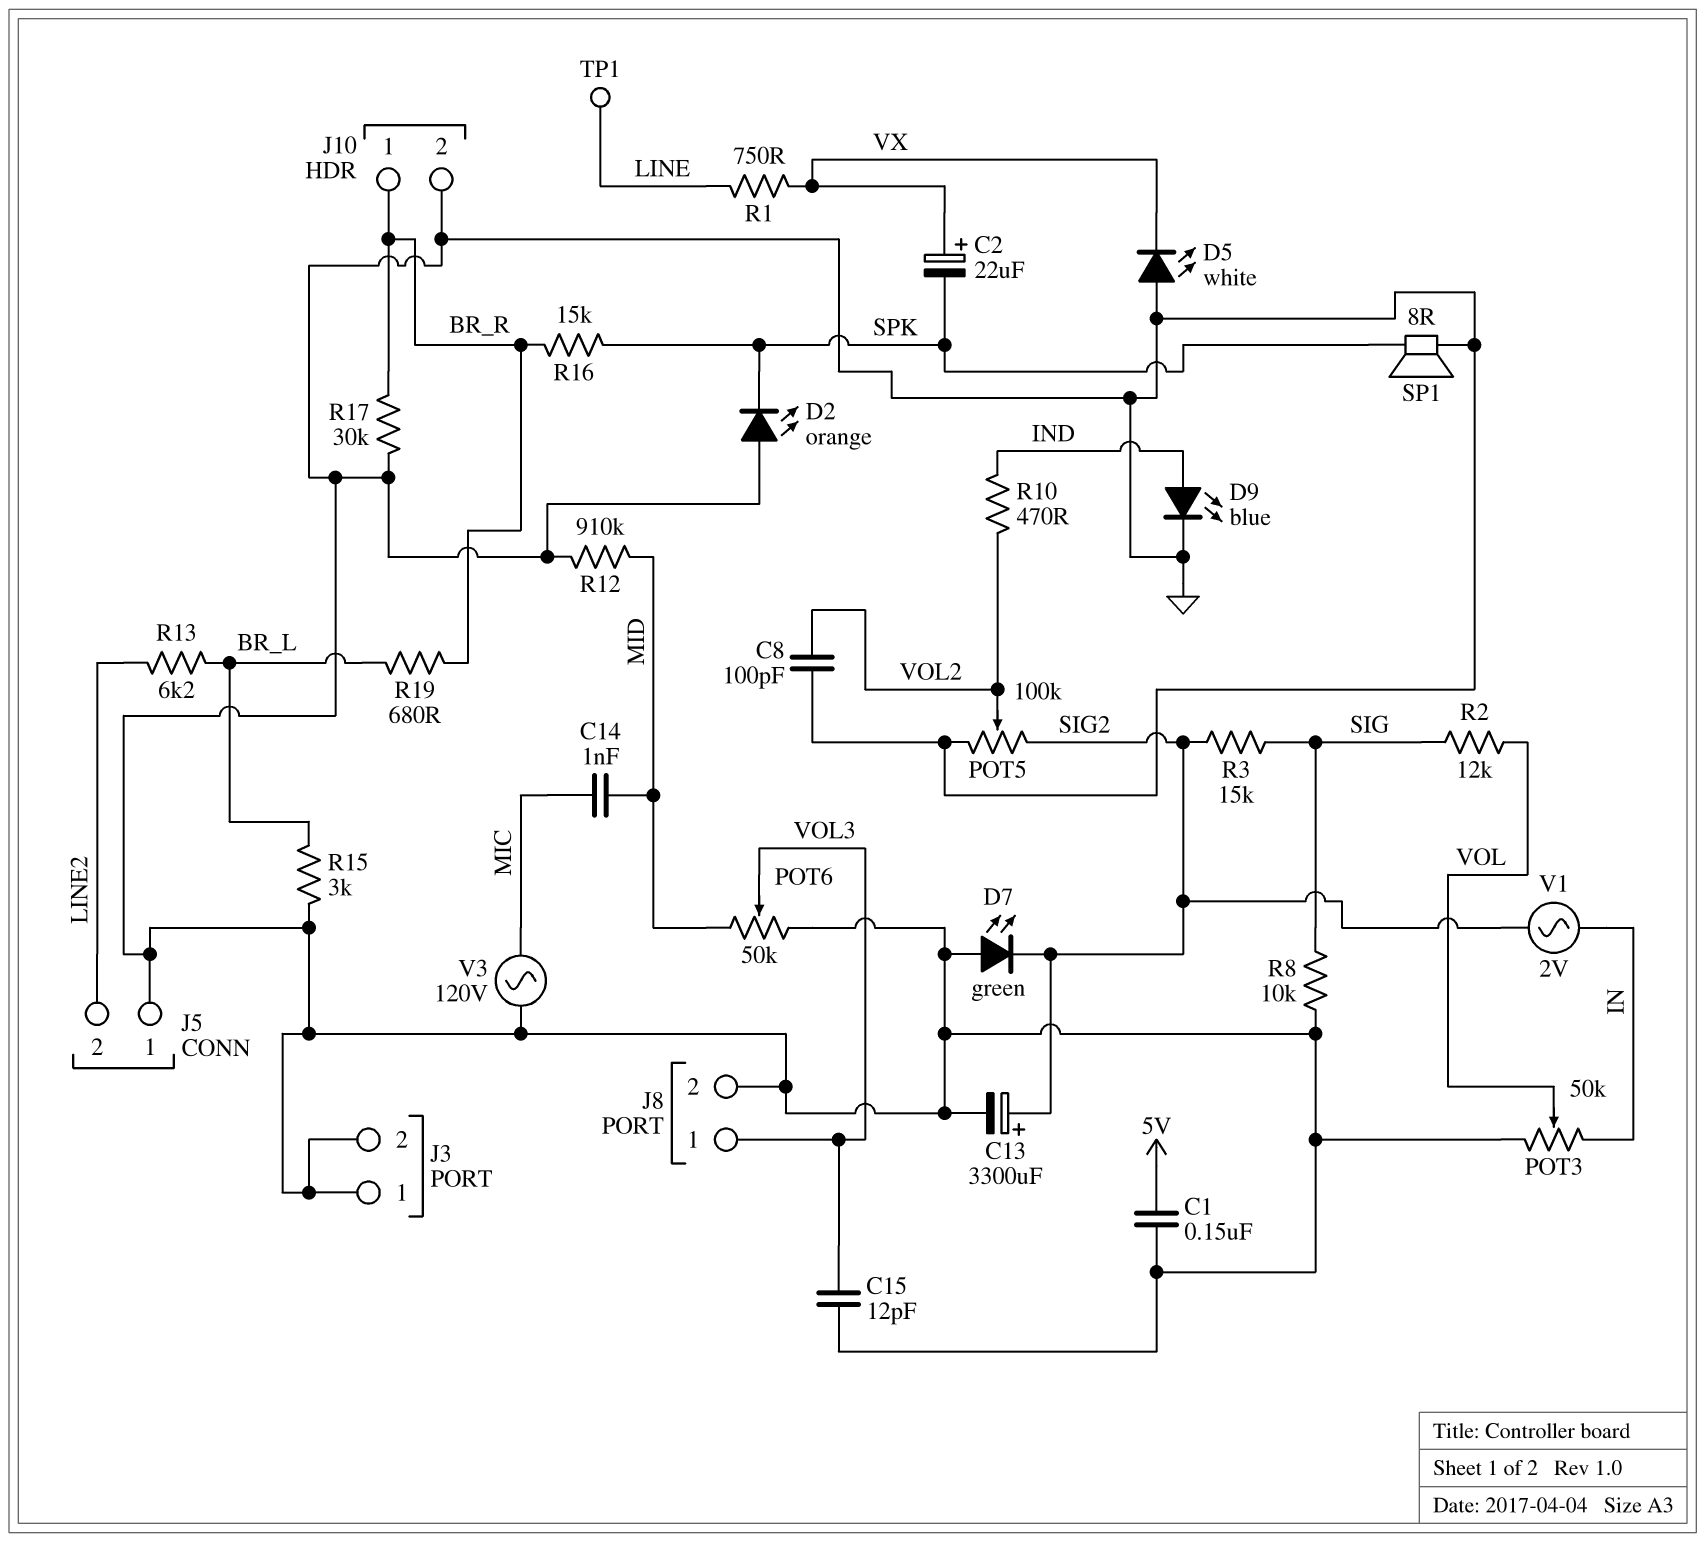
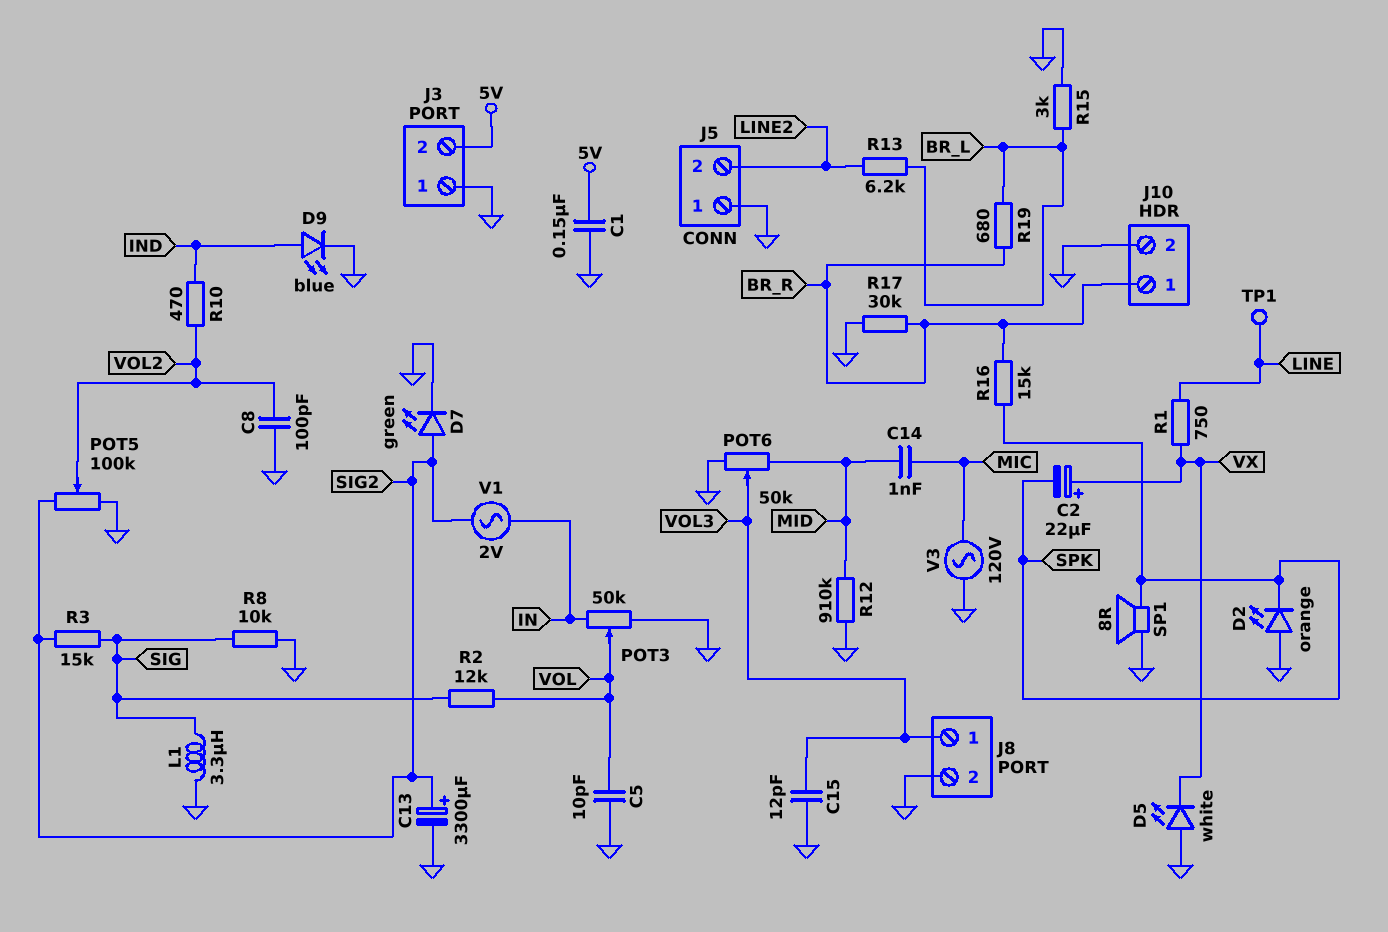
C5: none -> 10pF (GND, VOL)
D7: LED green (A GND, K SIG2) -> LED green (A SIG2, K GND)
J3 pin 2: GND -> 5V
L1: none -> 3.3uH (GND, SIG)

